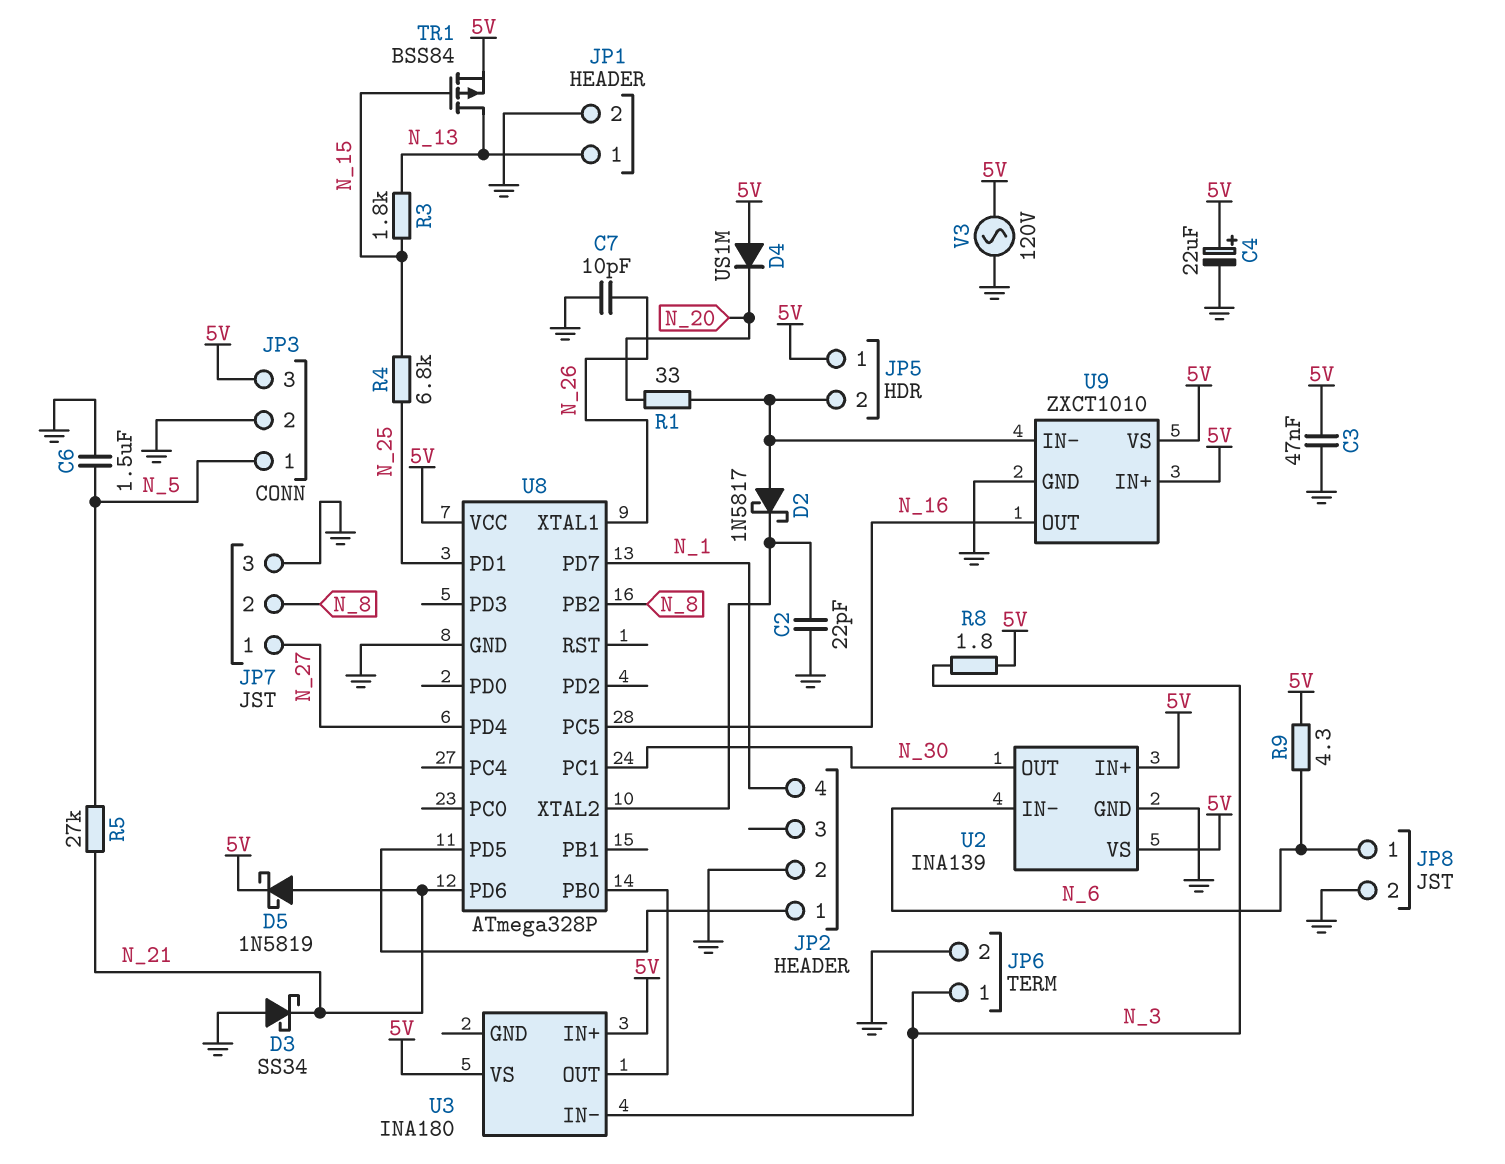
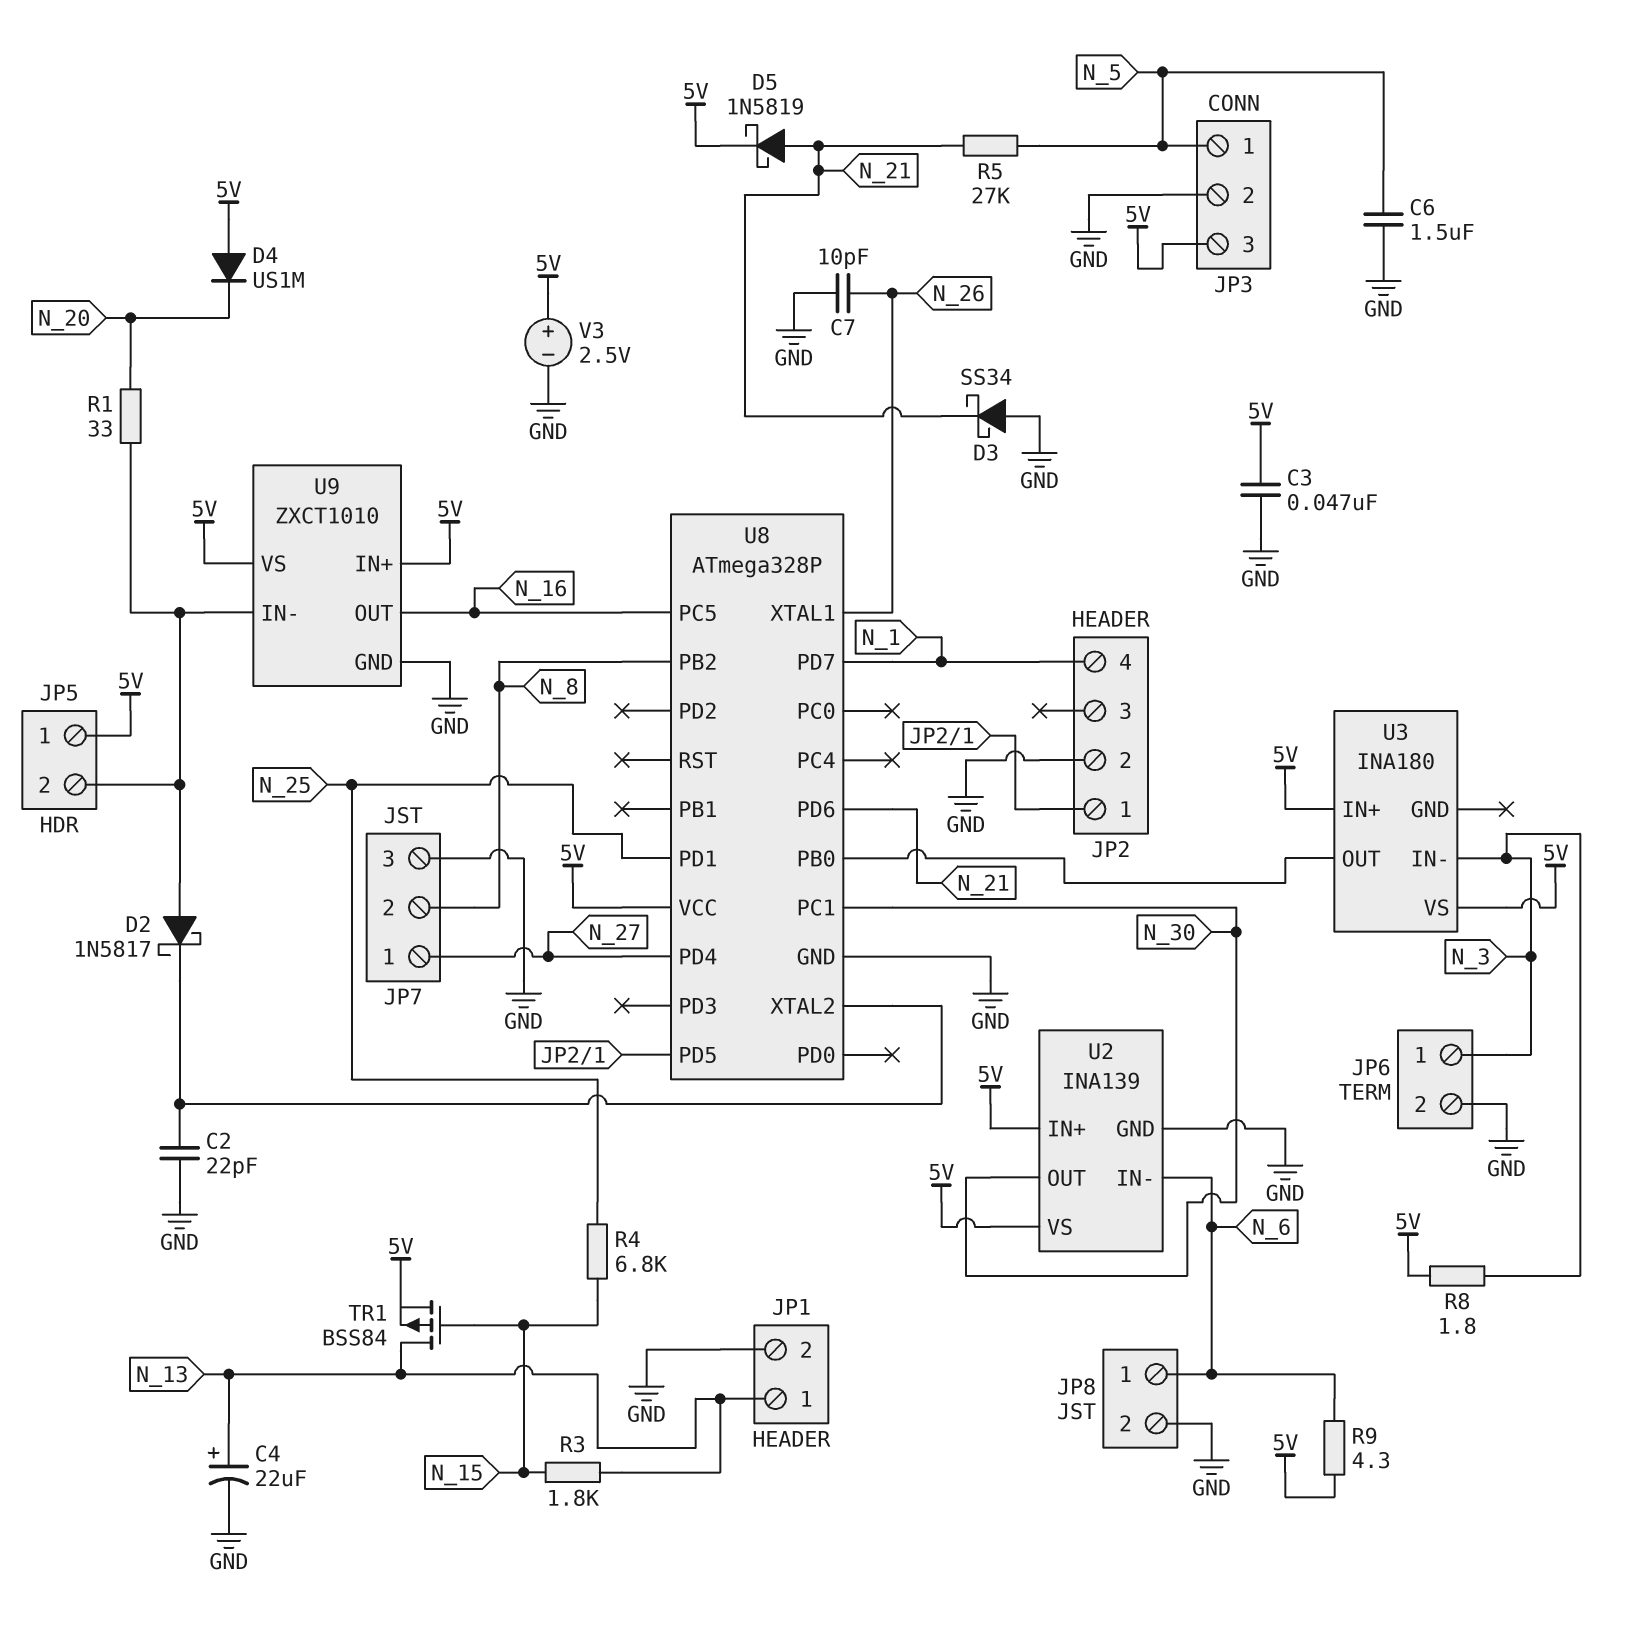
C4: 22uF (plus 5V, minus GND) -> 22uF (plus N_13, minus GND)
V3: AC 120V (5V, GND) -> 2.5V (plus 5V, minus GND)

